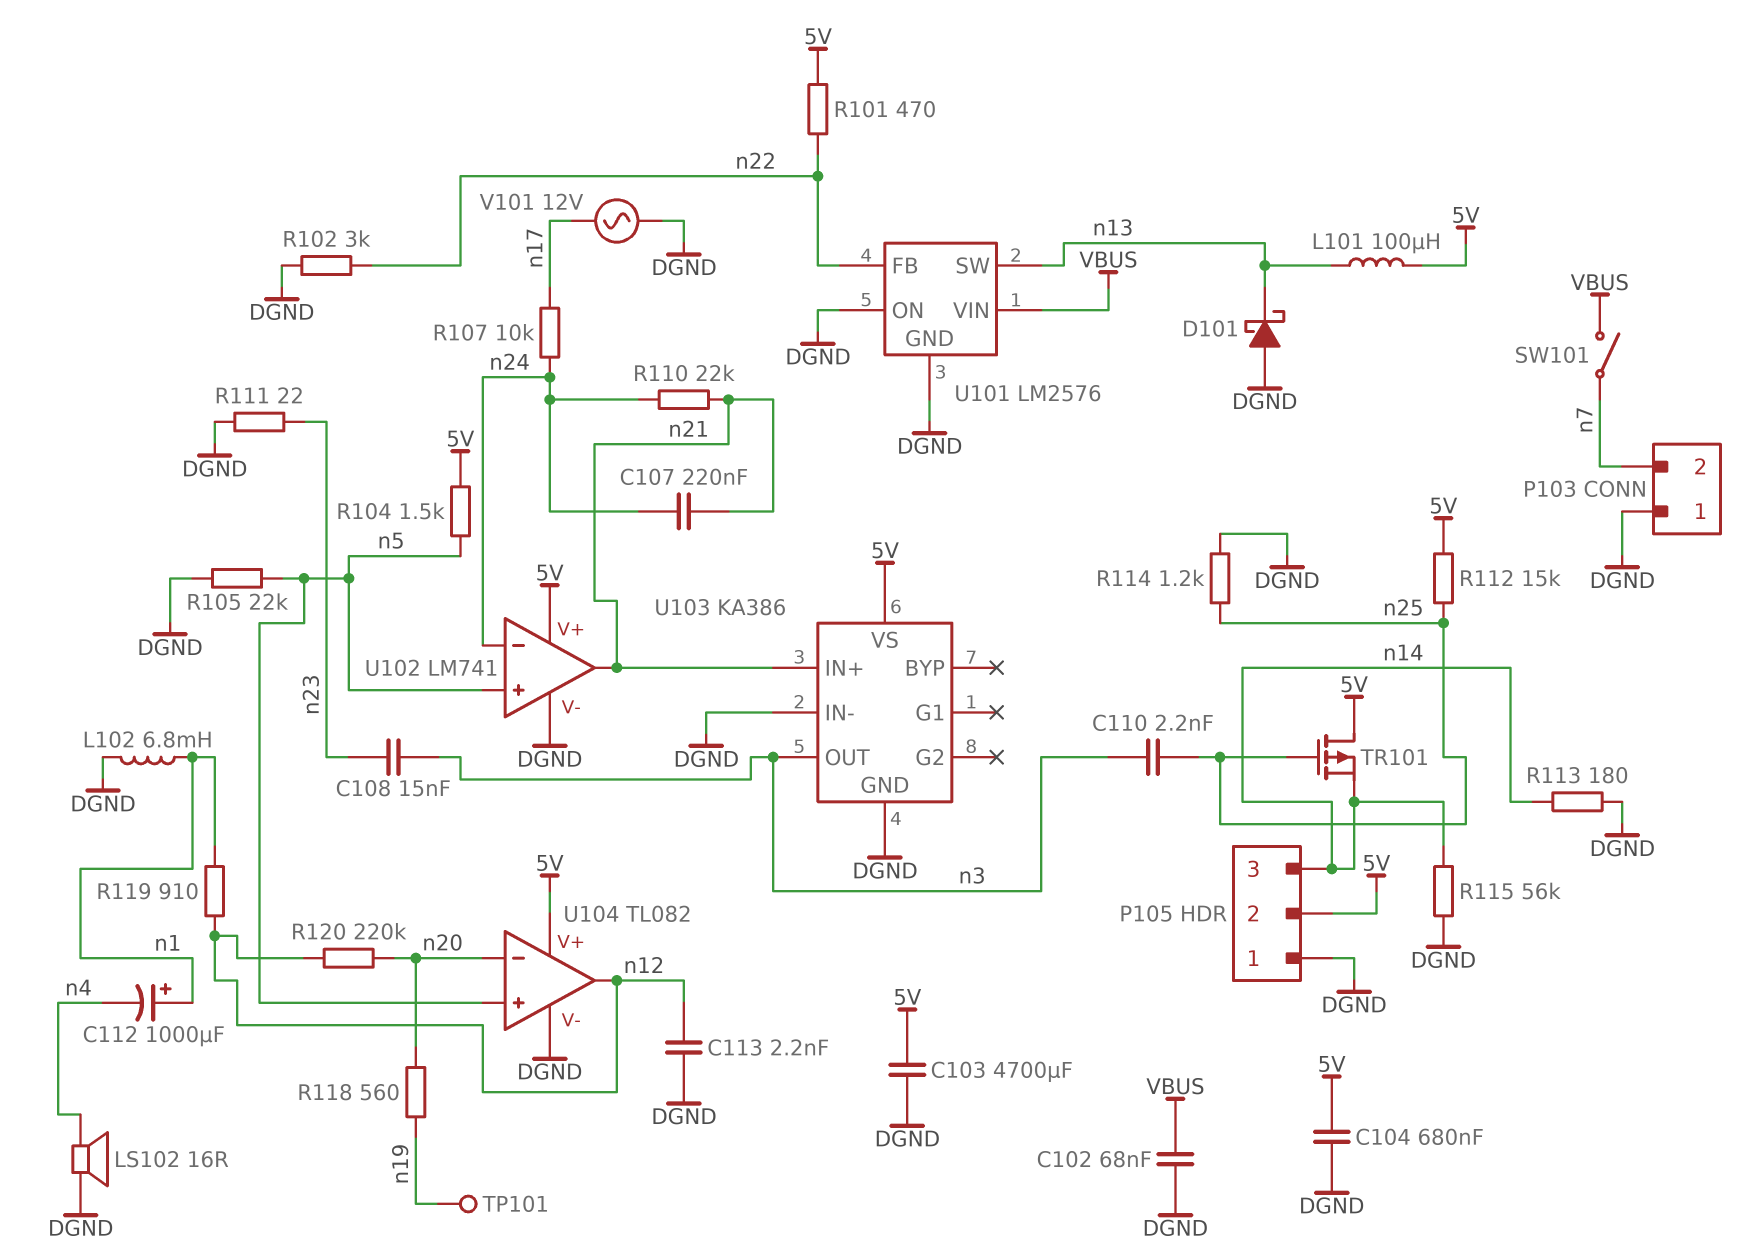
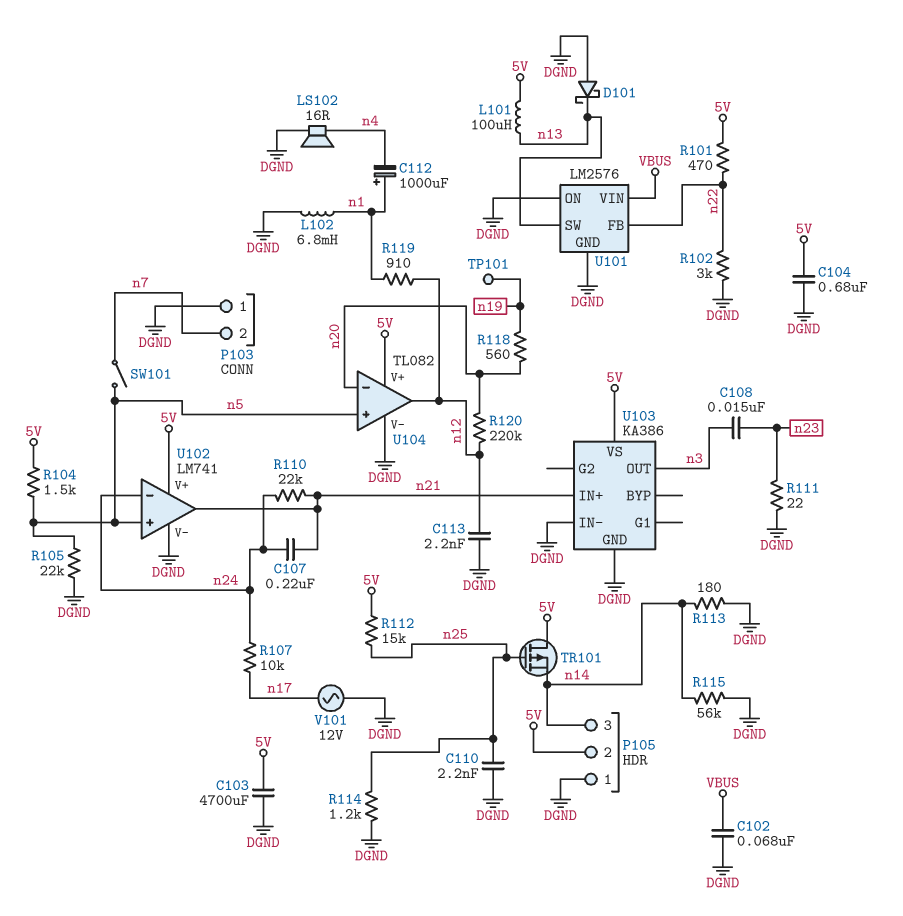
C110: 2.2nF (n3, n25) -> 2.2nF (DGND, n25)
SW101: switch (VBUS, n7) -> switch (n5, n7)

